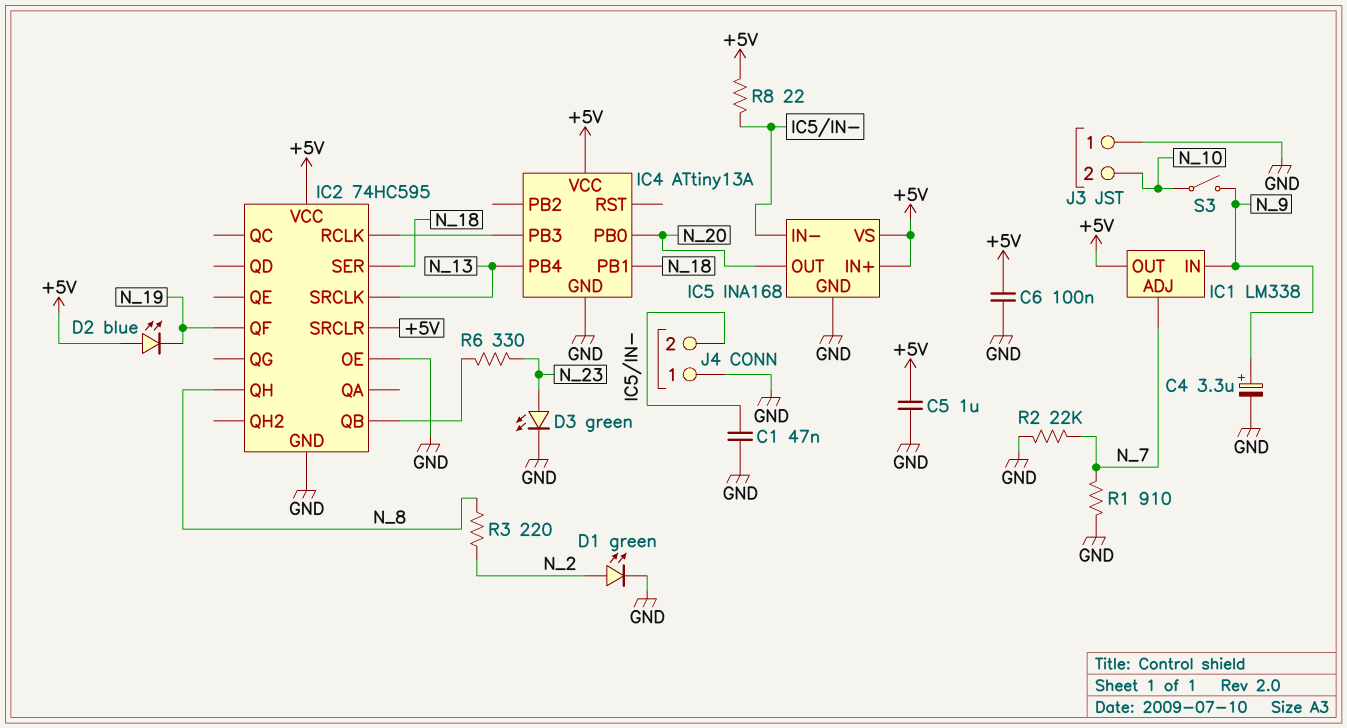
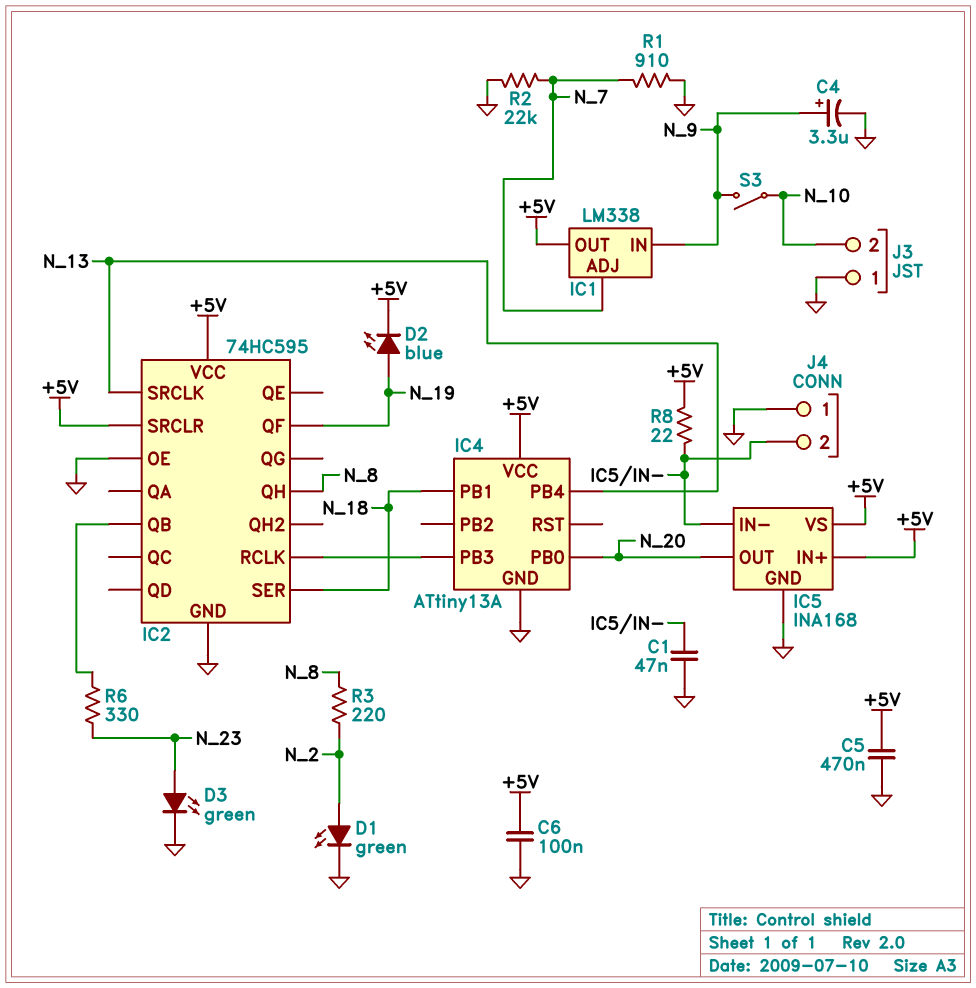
C5: 1uF (+5V, GND) -> 470nF (+5V, GND)
D2: LED blue (A +5V, K N_19) -> LED blue (A N_19, K +5V)

